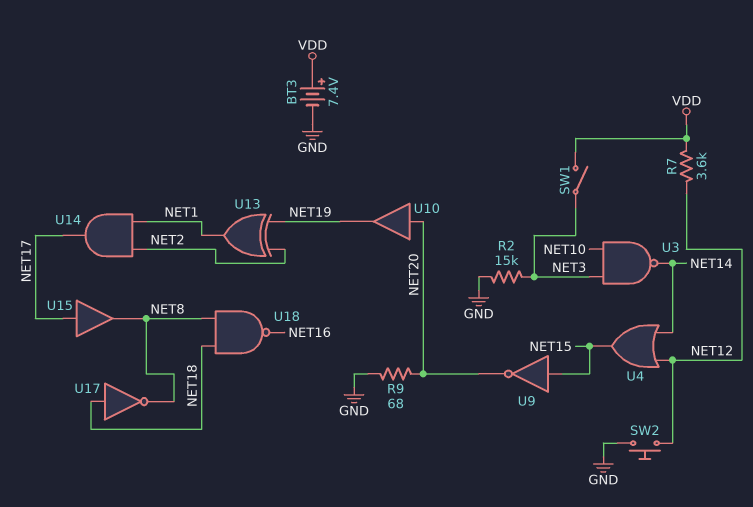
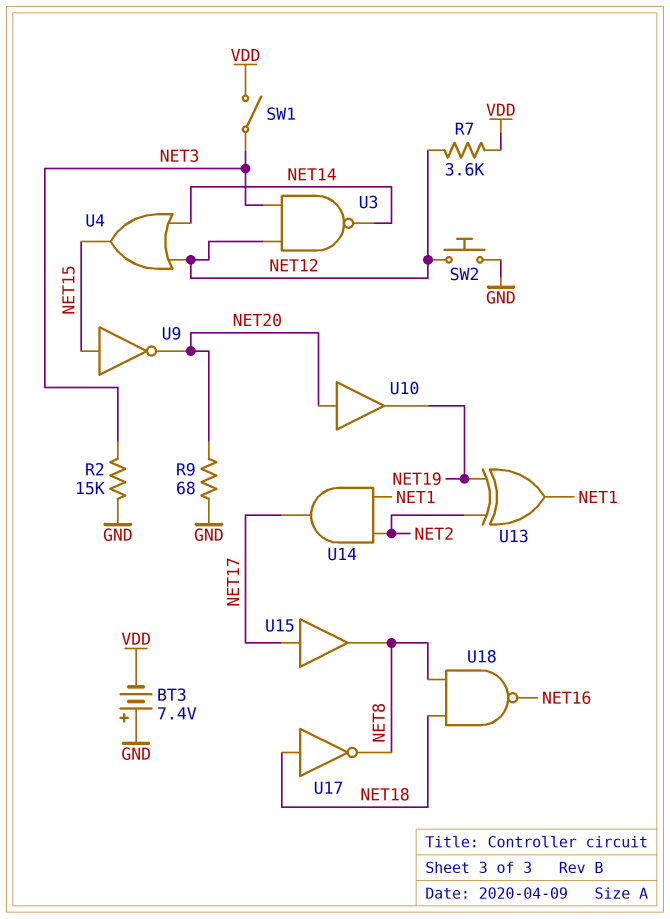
BT3: 7.4V (plus VDD, minus GND) -> 7.4V (plus GND, minus VDD)
U3: NAND (in NET3, in NET10, out NET14) -> NAND (in NET3, in NET12, out NET14)

